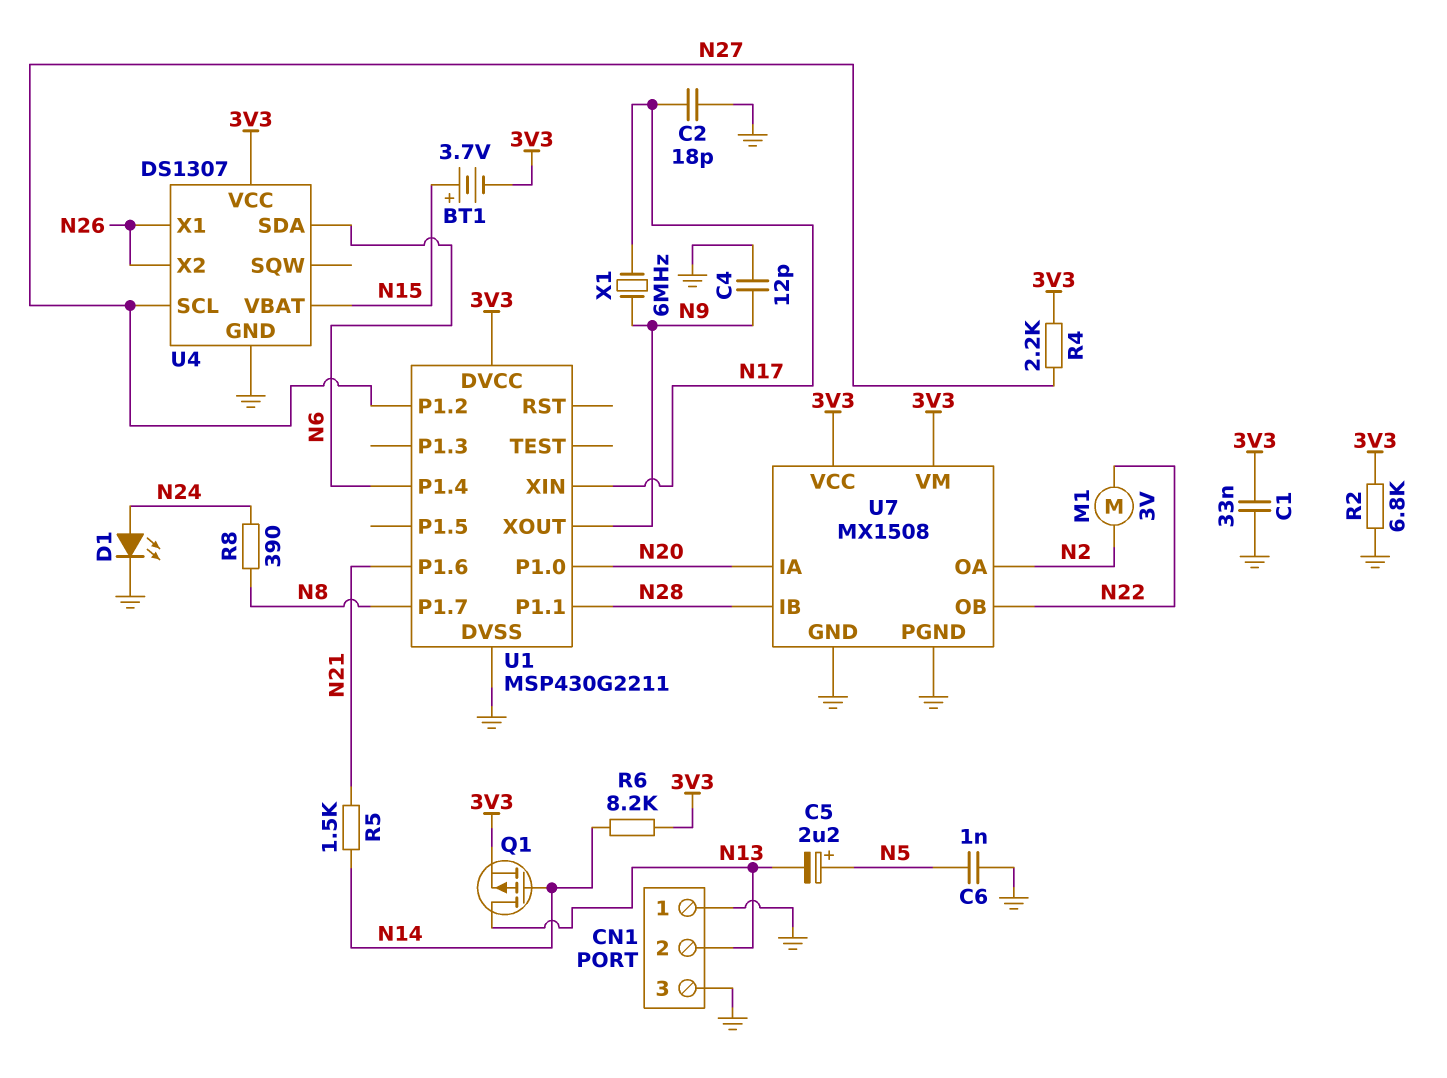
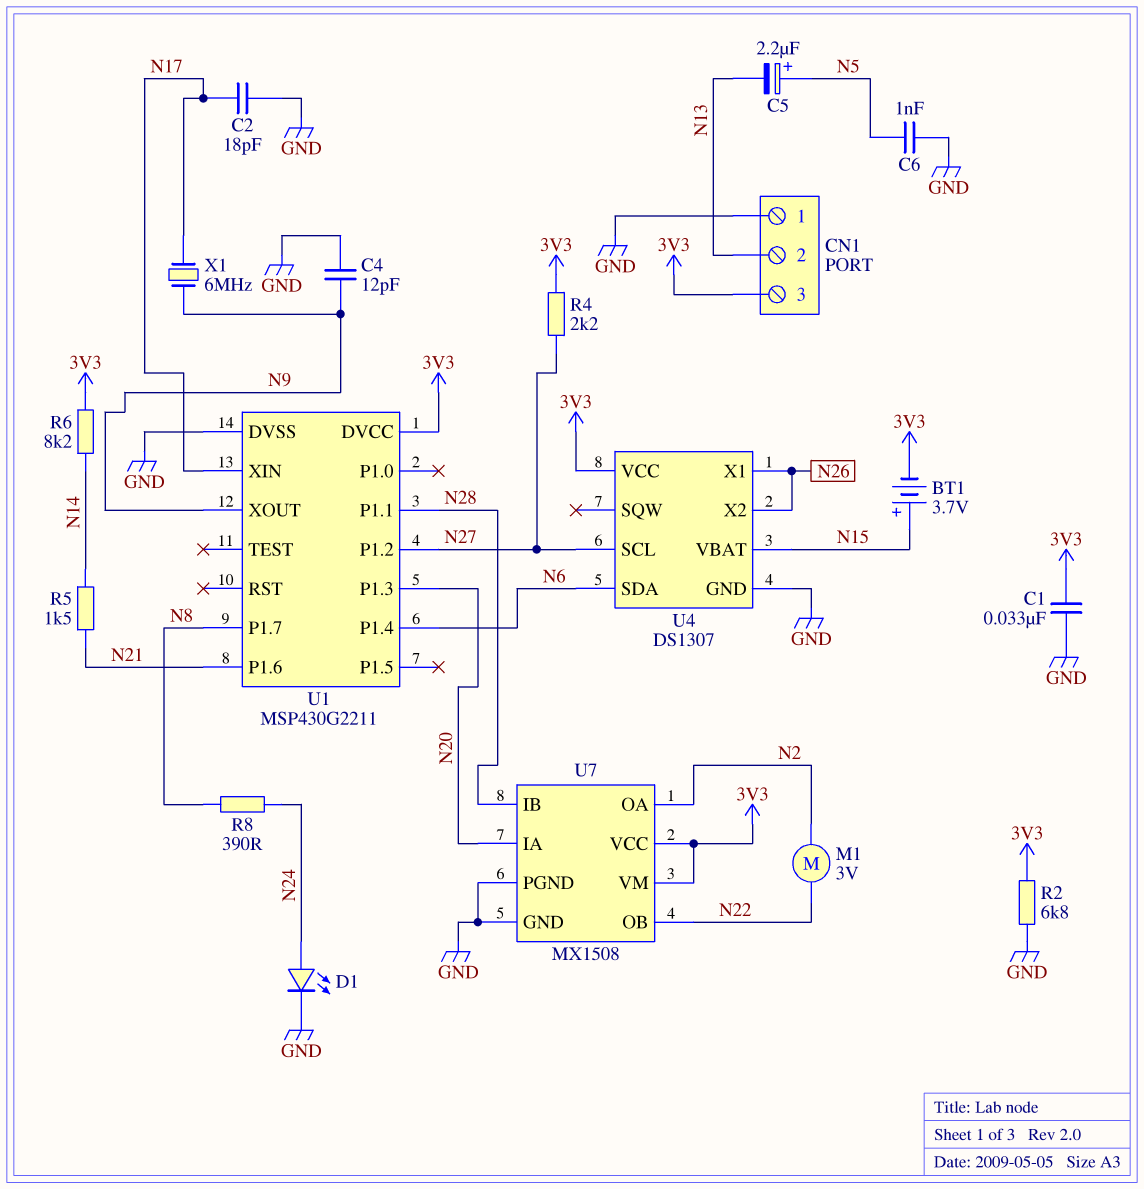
CN1 pin 3: GND -> 3V3
Q1: PMOS (G N14, D N13, S 3V3) -> none
U1 pin P1.0: N20 -> none
U1 pin P1.3: none -> N20

